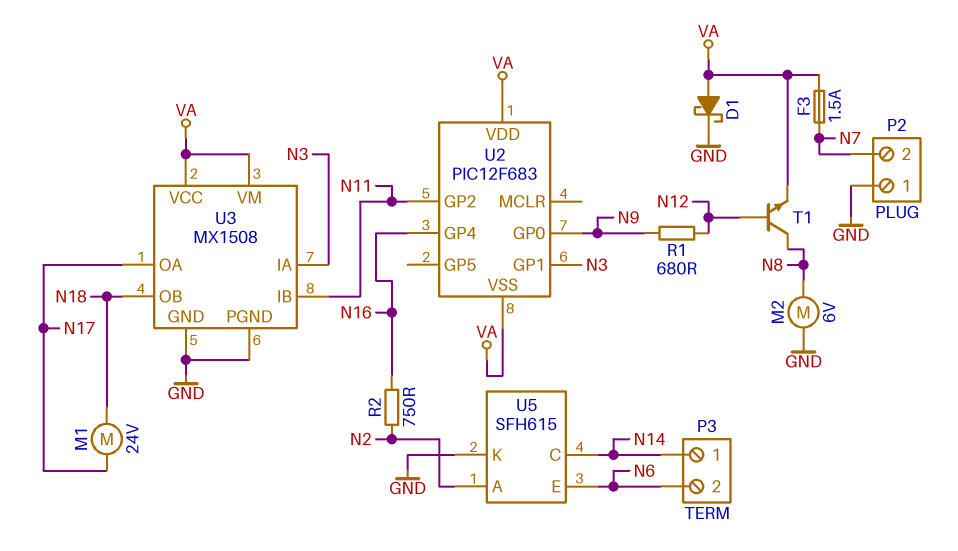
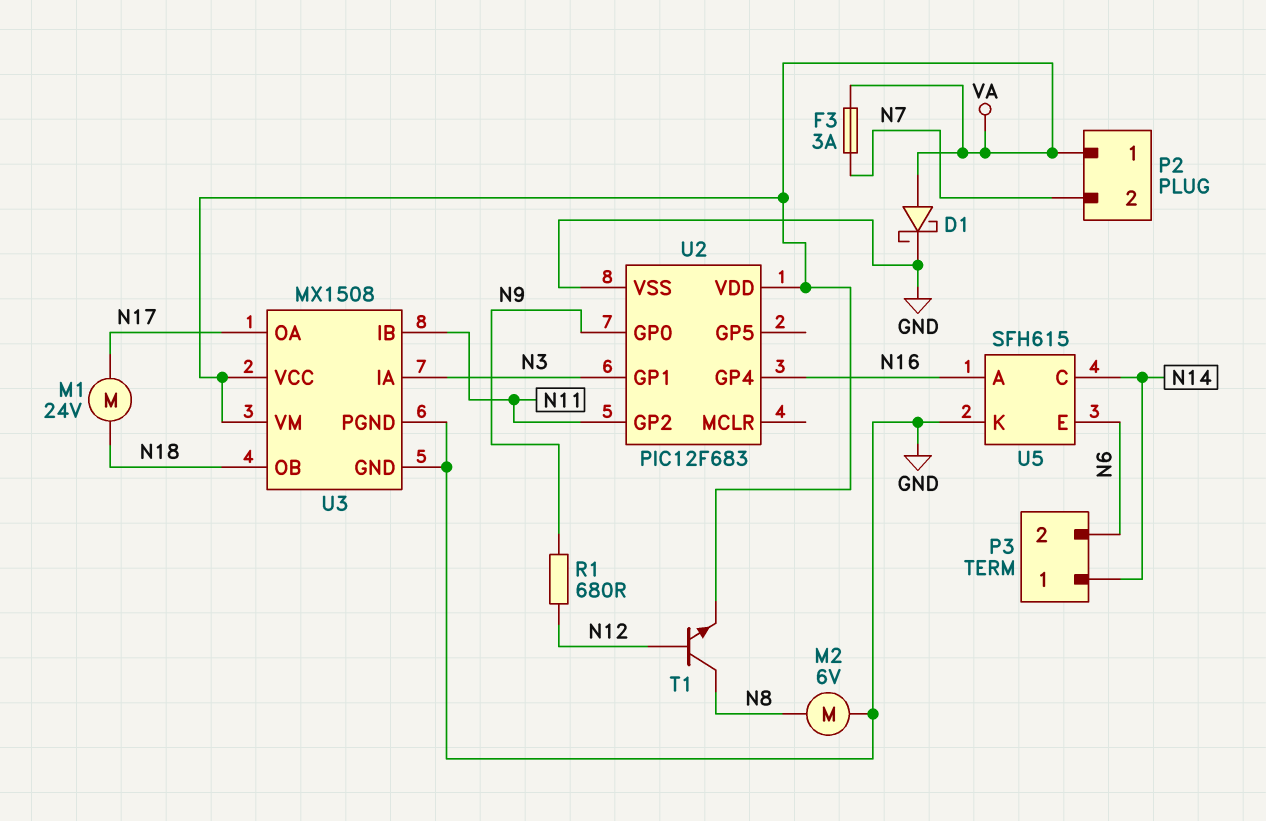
F3: 1.5A (N7, VA) -> 3A (N7, VA)
P2 pin 1: GND -> VA
R2: 750 (N2, N16) -> none
U2 pin VSS: VA -> GND
U5 pin A: N2 -> N16

